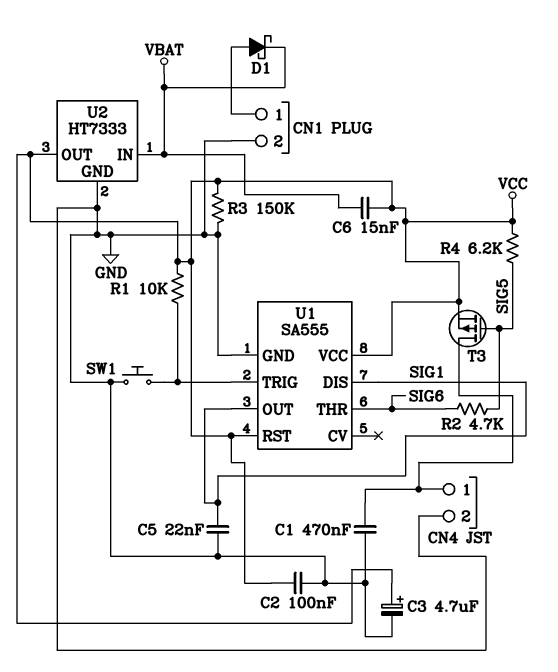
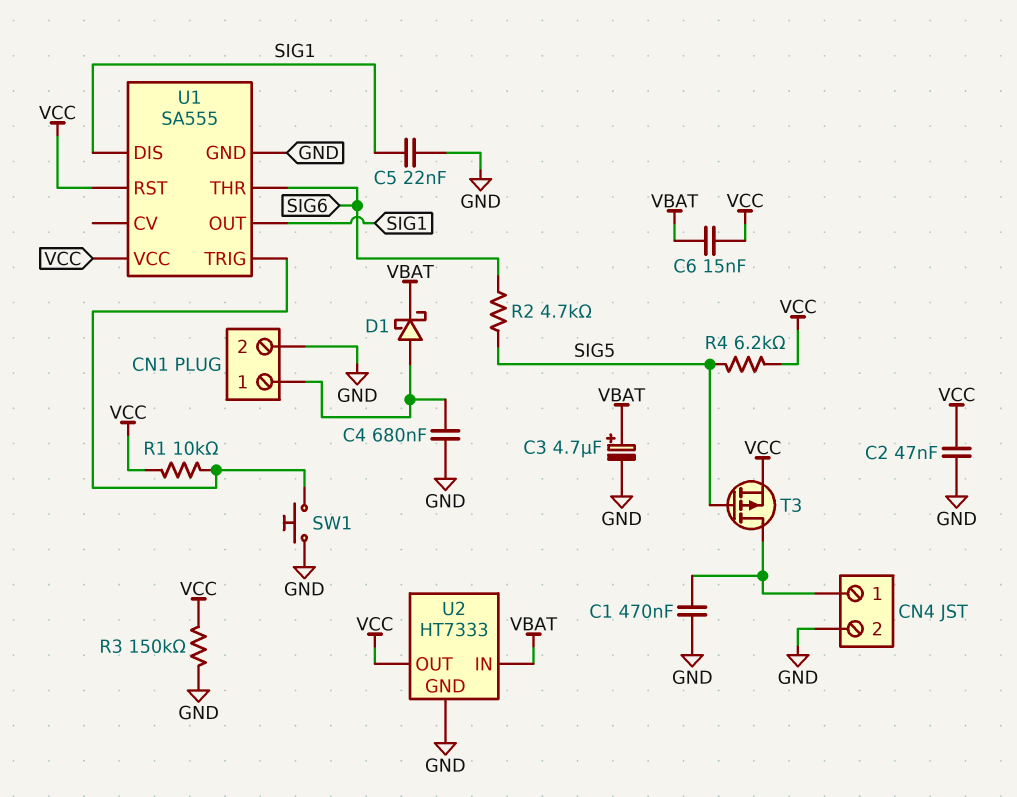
C2: 100nF (GND, VCC) -> 47nF (GND, VCC)
C3: 4.7uF (plus VCC, minus GND) -> 4.7uF (plus VBAT, minus GND)
C4: none -> 680nF (CN1/1, GND)

